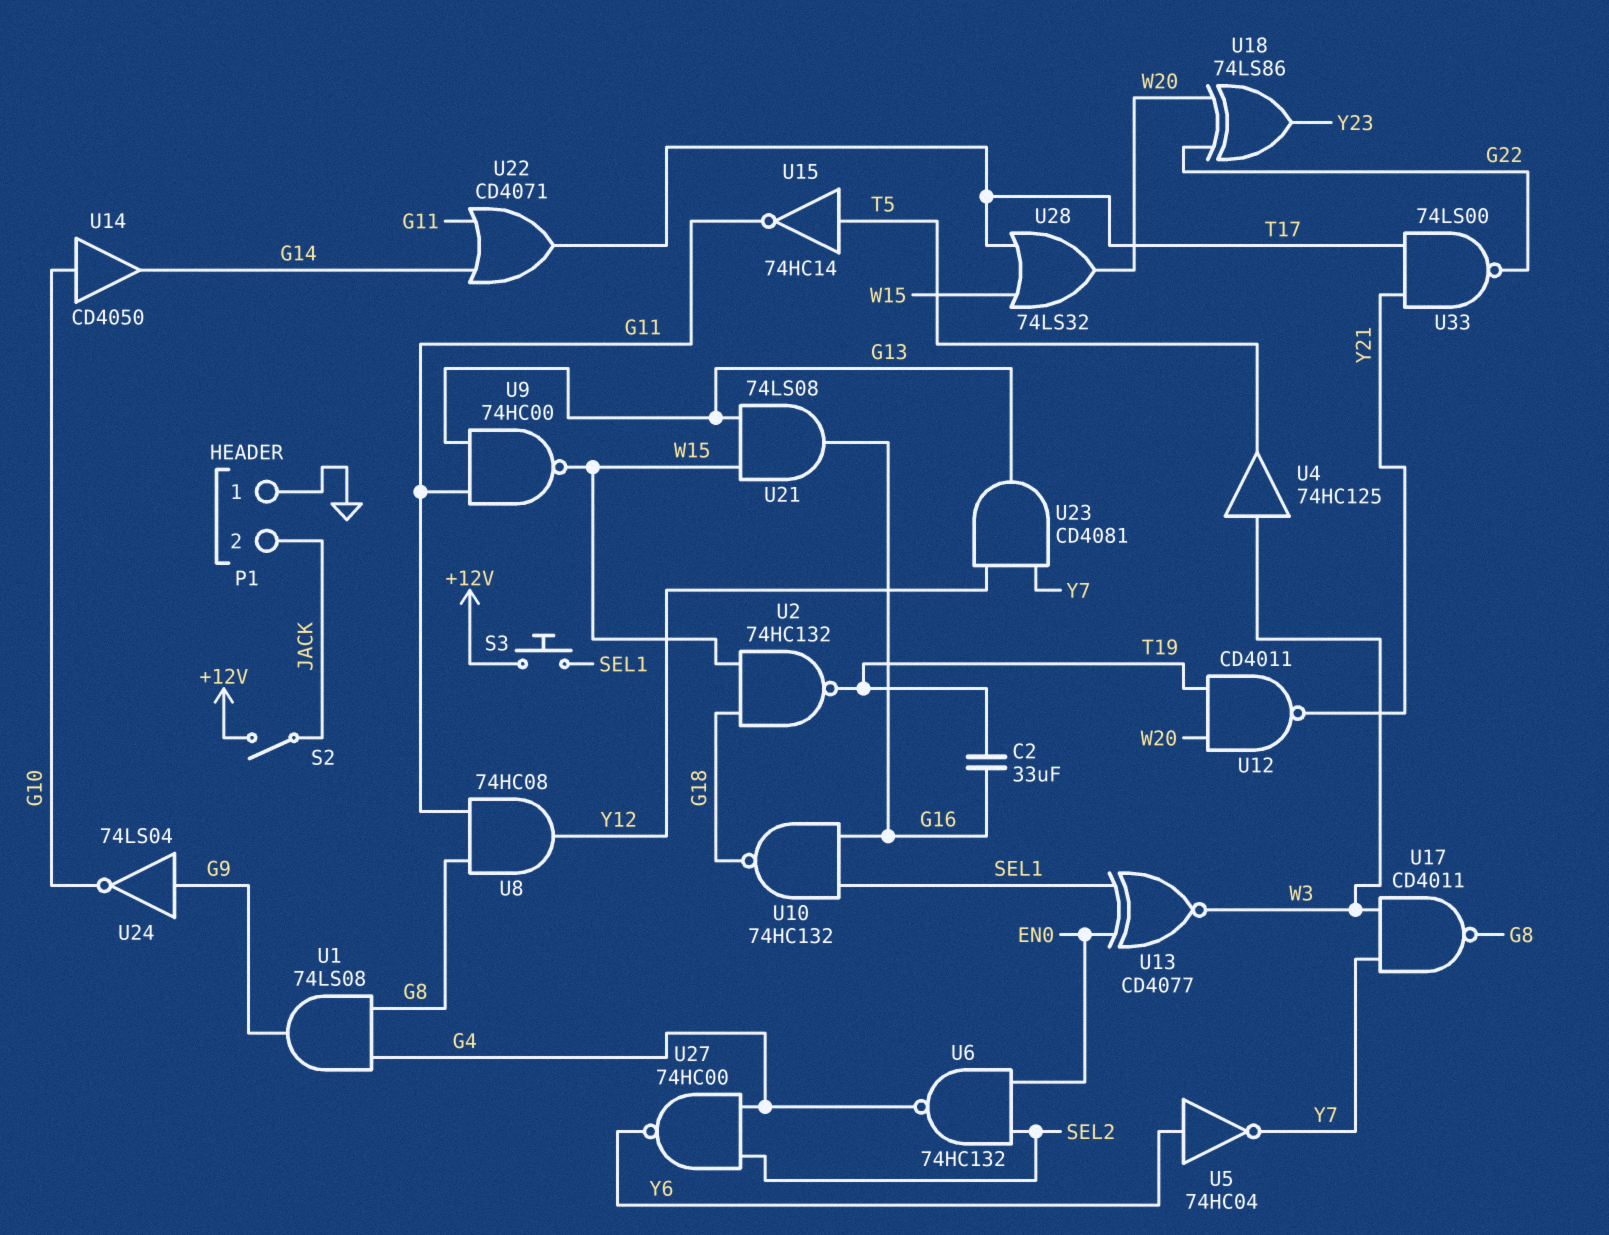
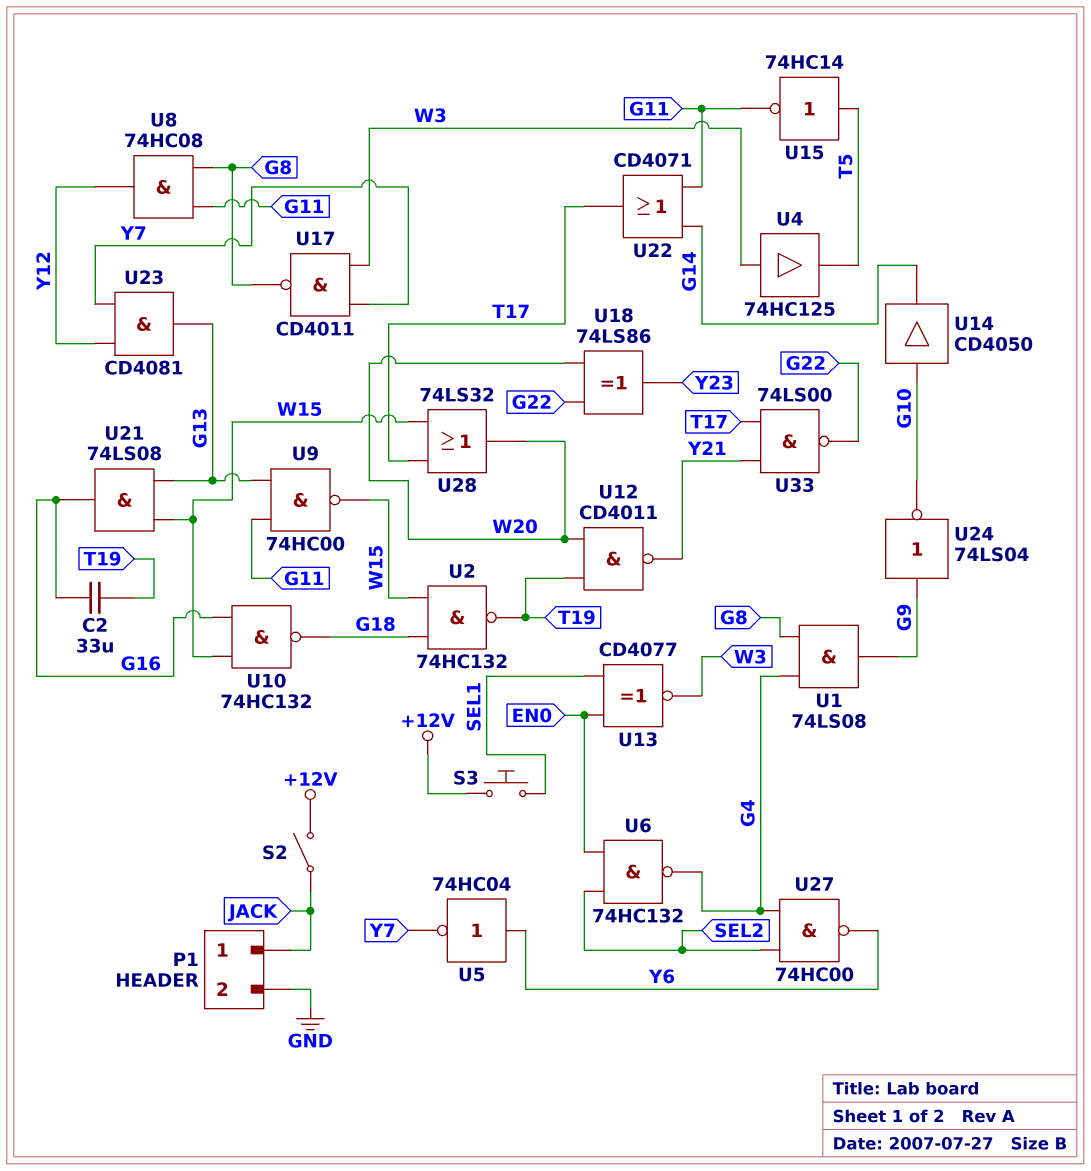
P1 pin 1: GND -> JACK
P1 pin 2: JACK -> GND
U10: NAND 74HC132 (in G16, in SEL1, out G18) -> NAND 74HC132 (in G16, in W15, out G18)

